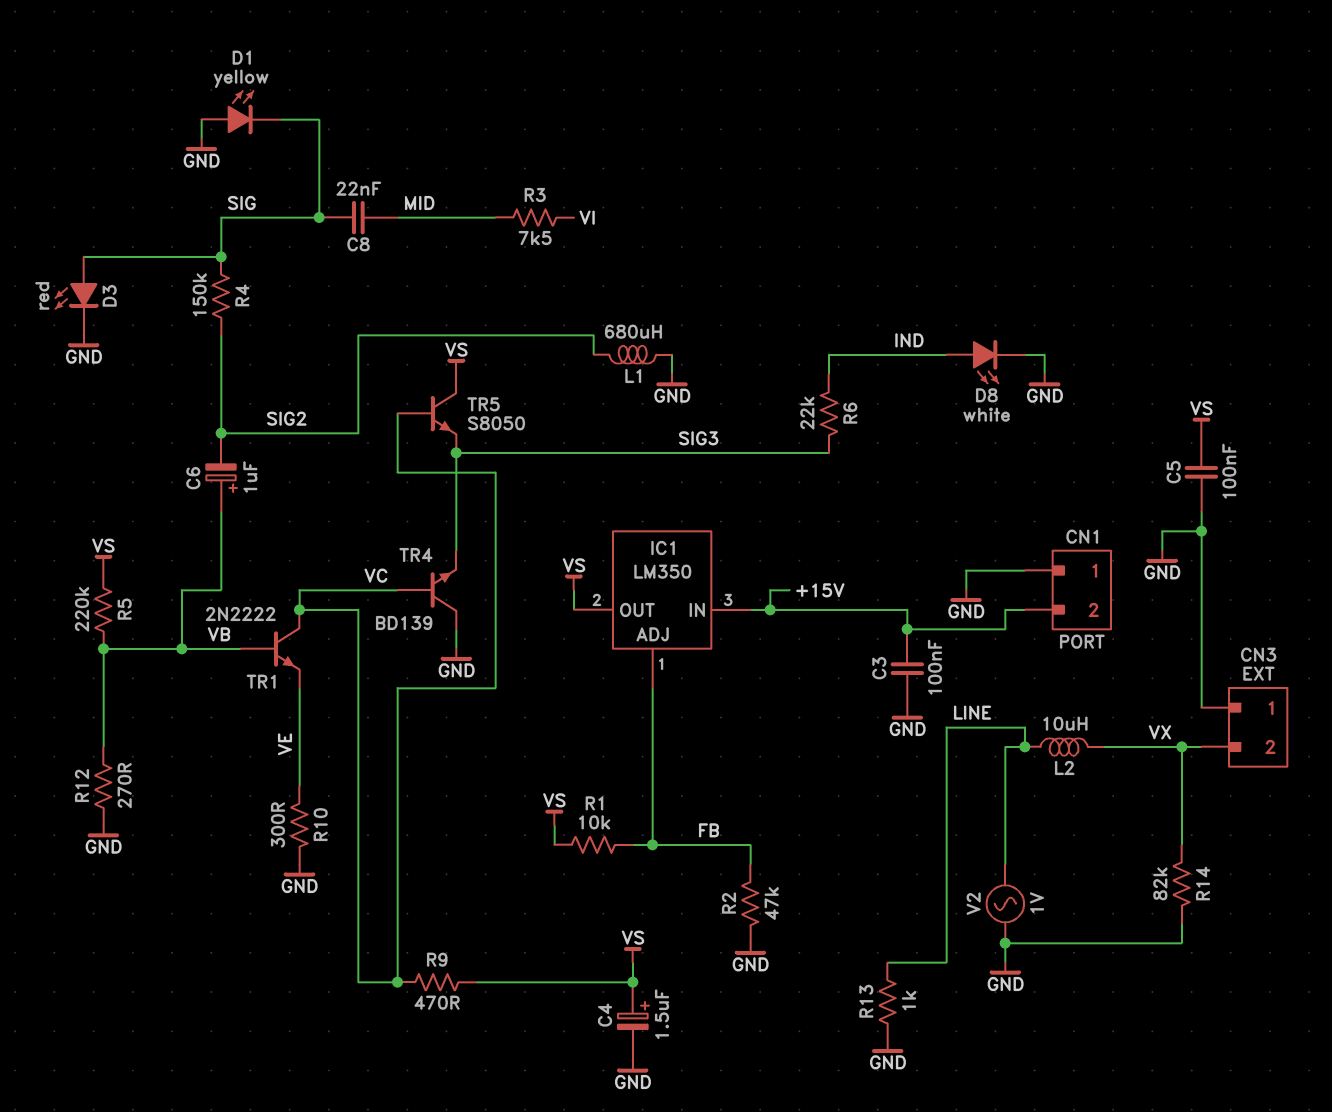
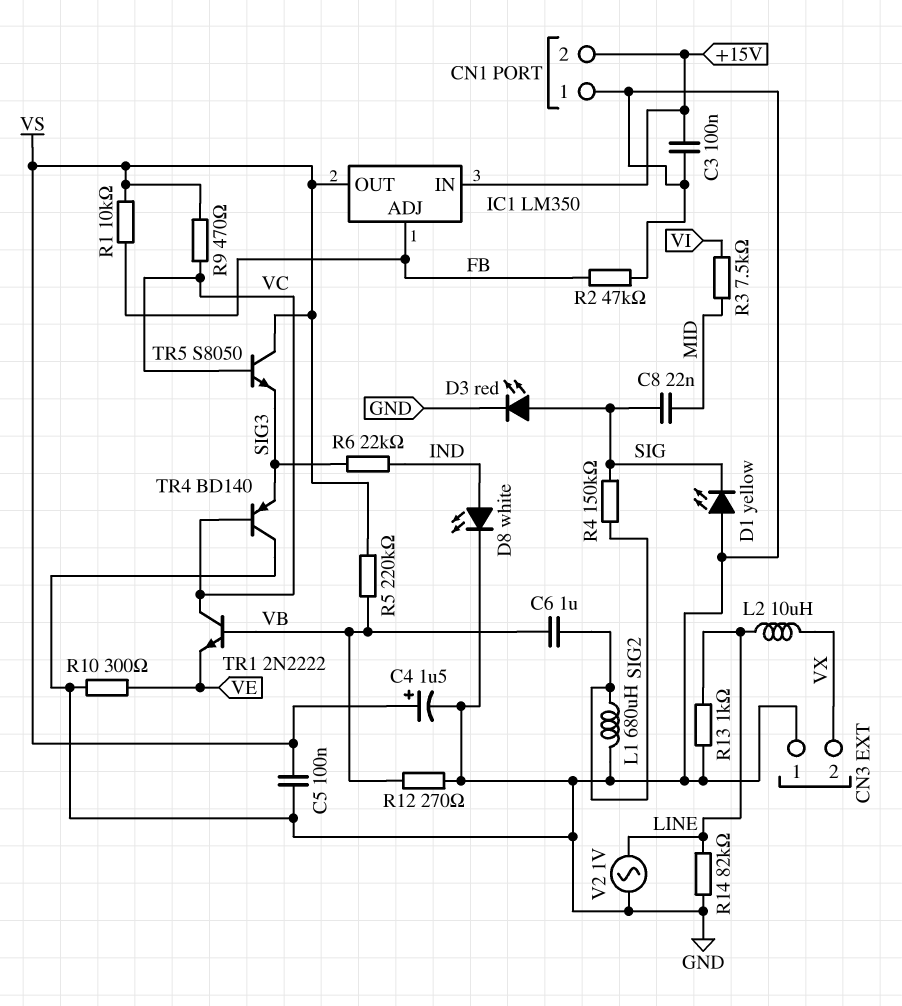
C6: 1uF (plus VB, minus SIG2) -> 1uF (SIG2, VB)
R14: 82k (GND, VX) -> 82k (GND, LINE)
TR4: NPN BD139 (B VC, C GND, E SIG3) -> PNP BD140 (B VC, C GND, E SIG3)

